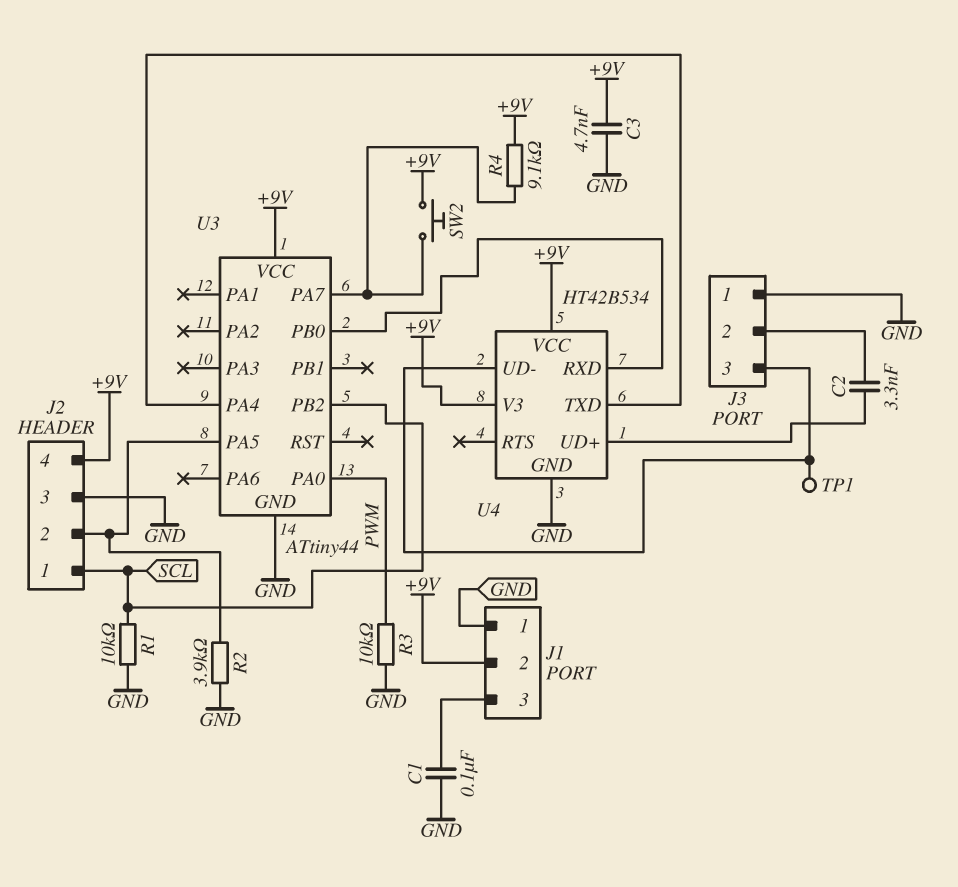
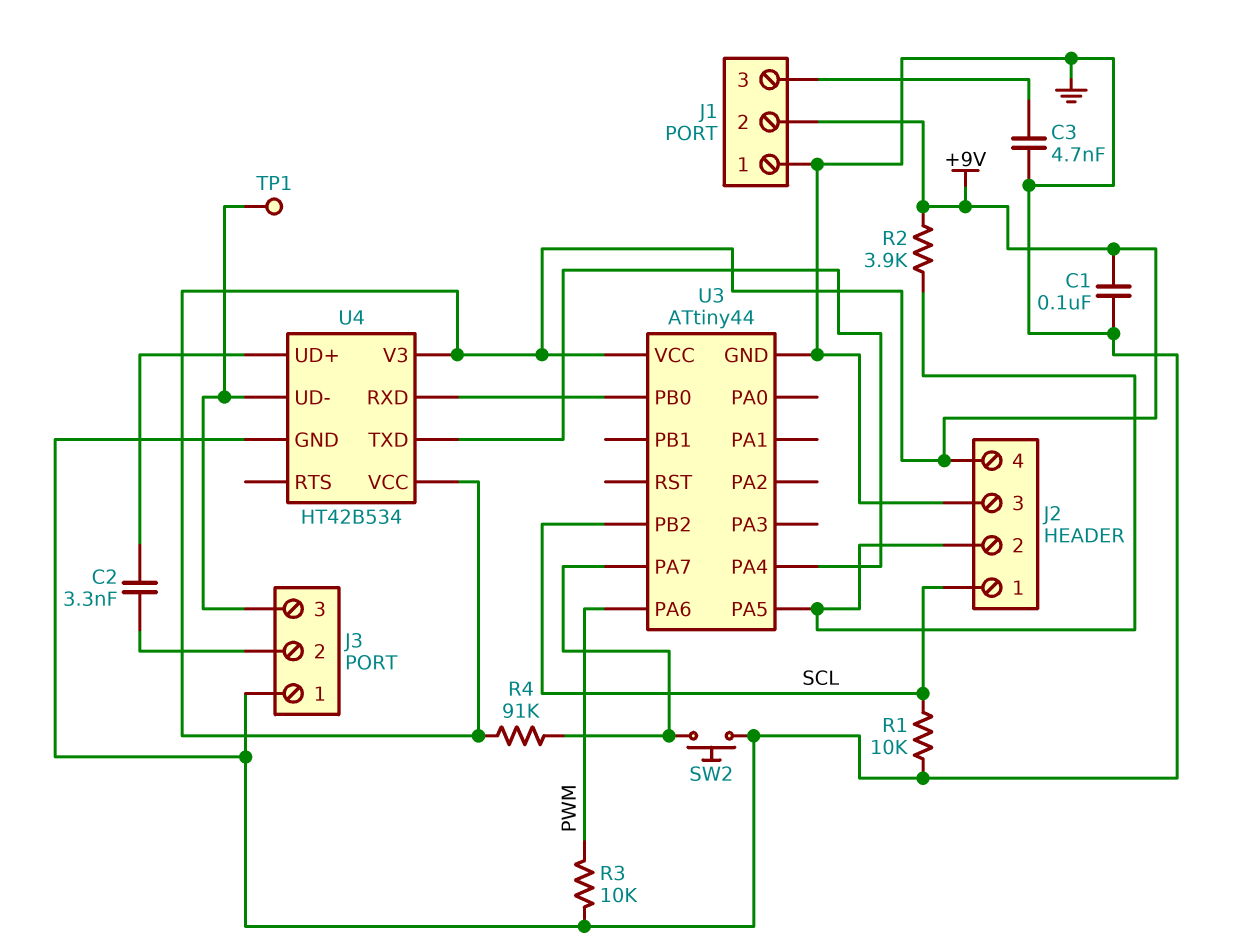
C1: 100nF (GND, J1/3) -> 100nF (+9V, GND)
C3: 4.7nF (+9V, GND) -> 4.7nF (GND, J1/3)
R2: 3.9k (GND, J2/2) -> 3.9k (+9V, J2/2)
R4: 9.1k (+9V, U3/PA7) -> 91k (+9V, U3/PA7)
SW2: button (+9V, U3/PA7) -> button (GND, U3/PA7)
U3 pin PA0: PWM -> none
U3 pin PA6: none -> PWM

